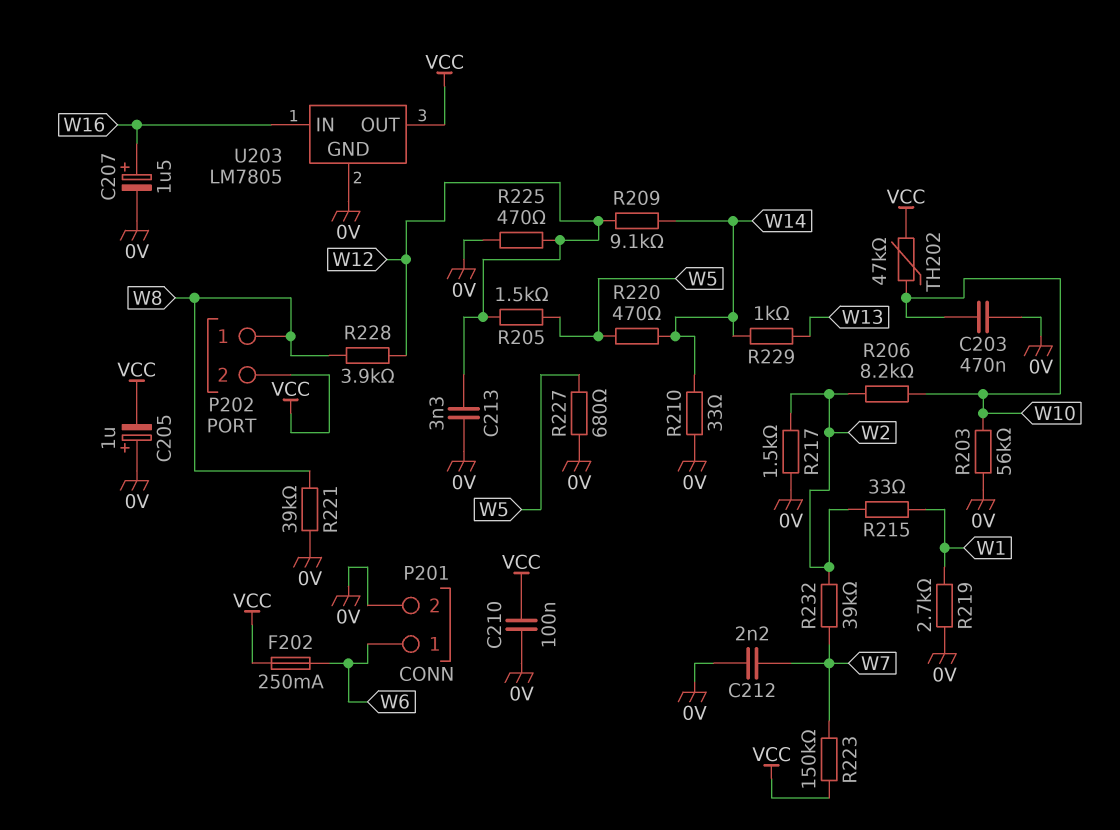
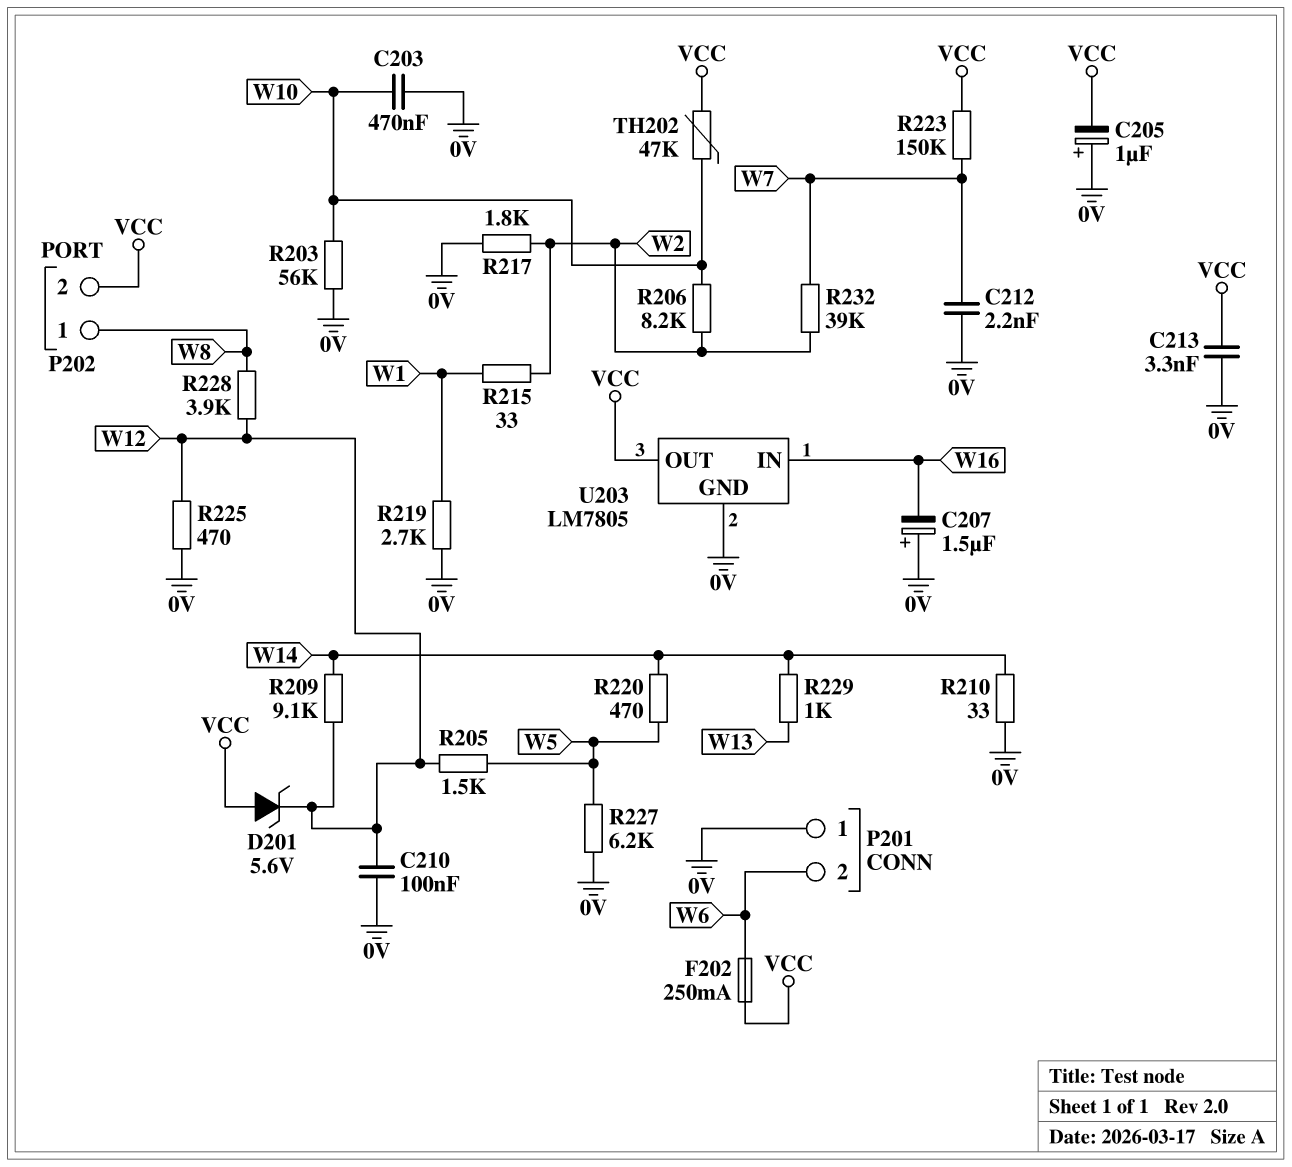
C207: 1.5uF (plus W16, minus 0V) -> 1.5uF (plus 0V, minus W16)
C210: 100nF (0V, VCC) -> 100nF (0V, W12)
C213: 3.3nF (0V, W12) -> 3.3nF (0V, VCC)
D201: none -> zener 5.6V (A VCC, K W12)
P201 pin 1: W6 -> 0V
P201 pin 2: 0V -> W6
R217: 1.5k (0V, W2) -> 1.8k (0V, W2)
R221: 39k (0V, W8) -> none
R227: 680 (0V, W5) -> 6.2k (0V, W5)

